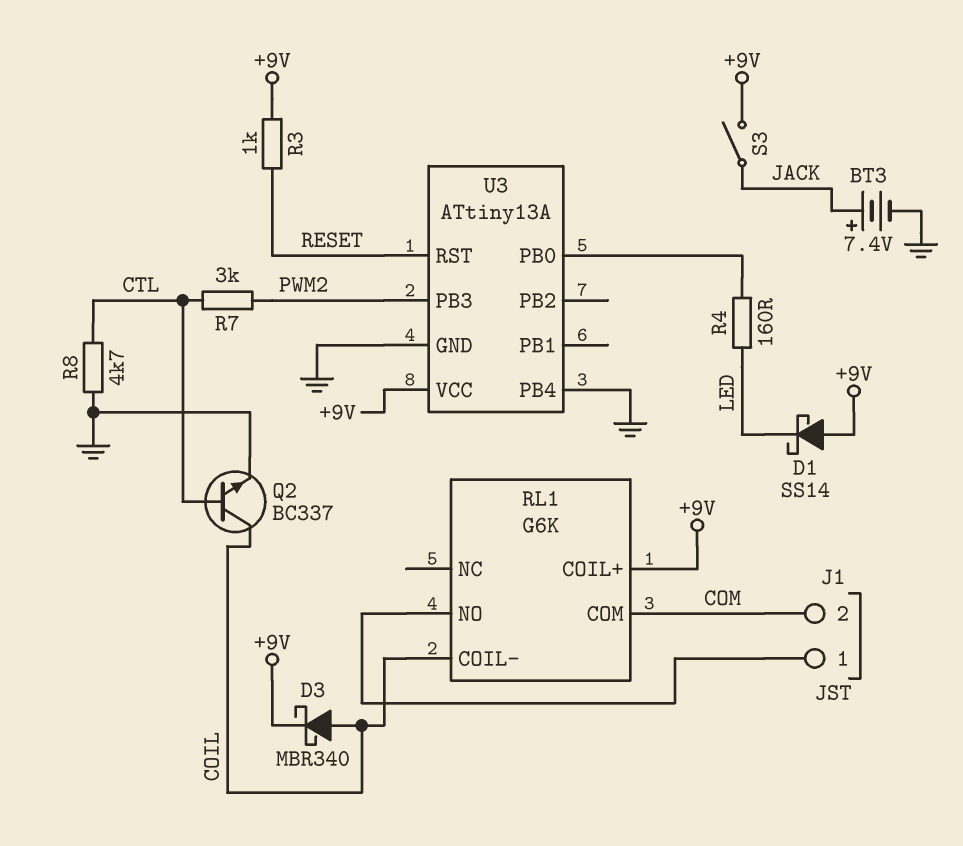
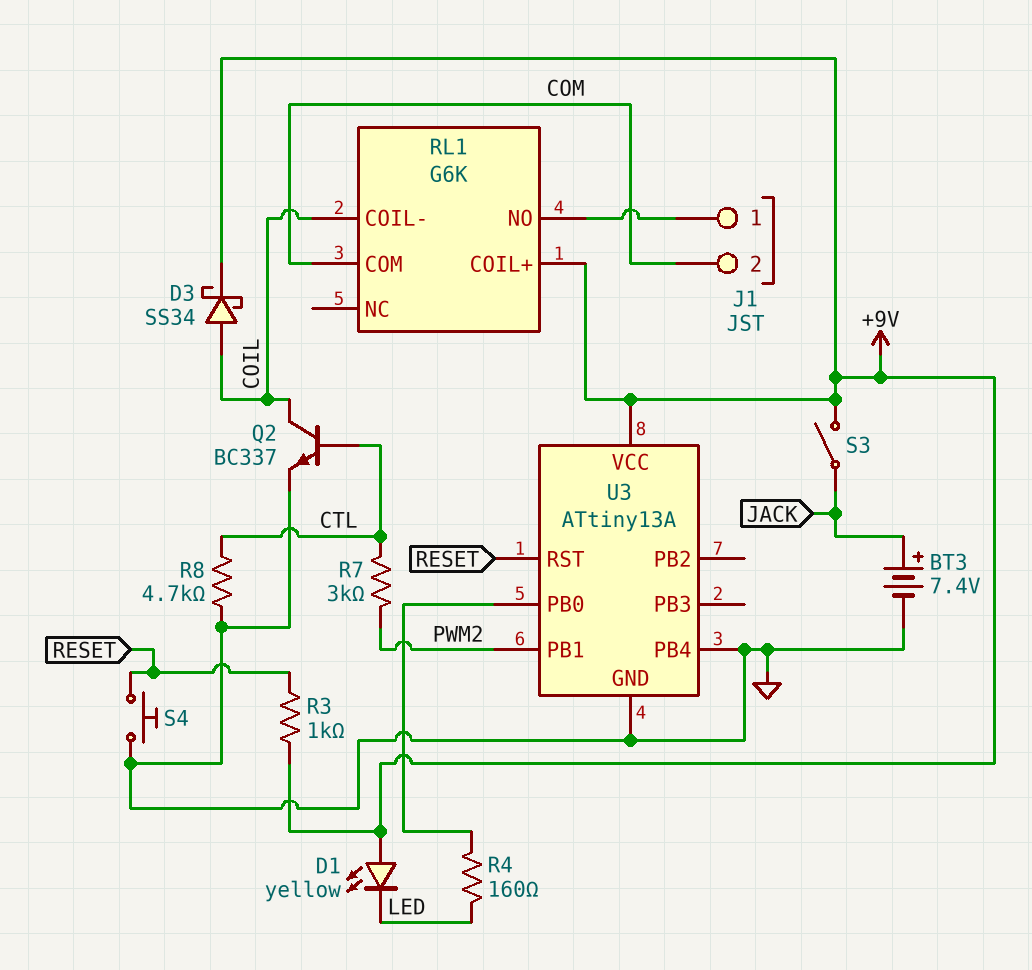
D1: schottky SS14 (A +9V, K LED) -> LED yellow (A +9V, K LED)
D3: schottky MBR340 (A COIL, K +9V) -> schottky SS34 (A COIL, K +9V)
S4: none -> button (GND, RESET)
U3 pin PB1: none -> PWM2
U3 pin PB3: PWM2 -> none

